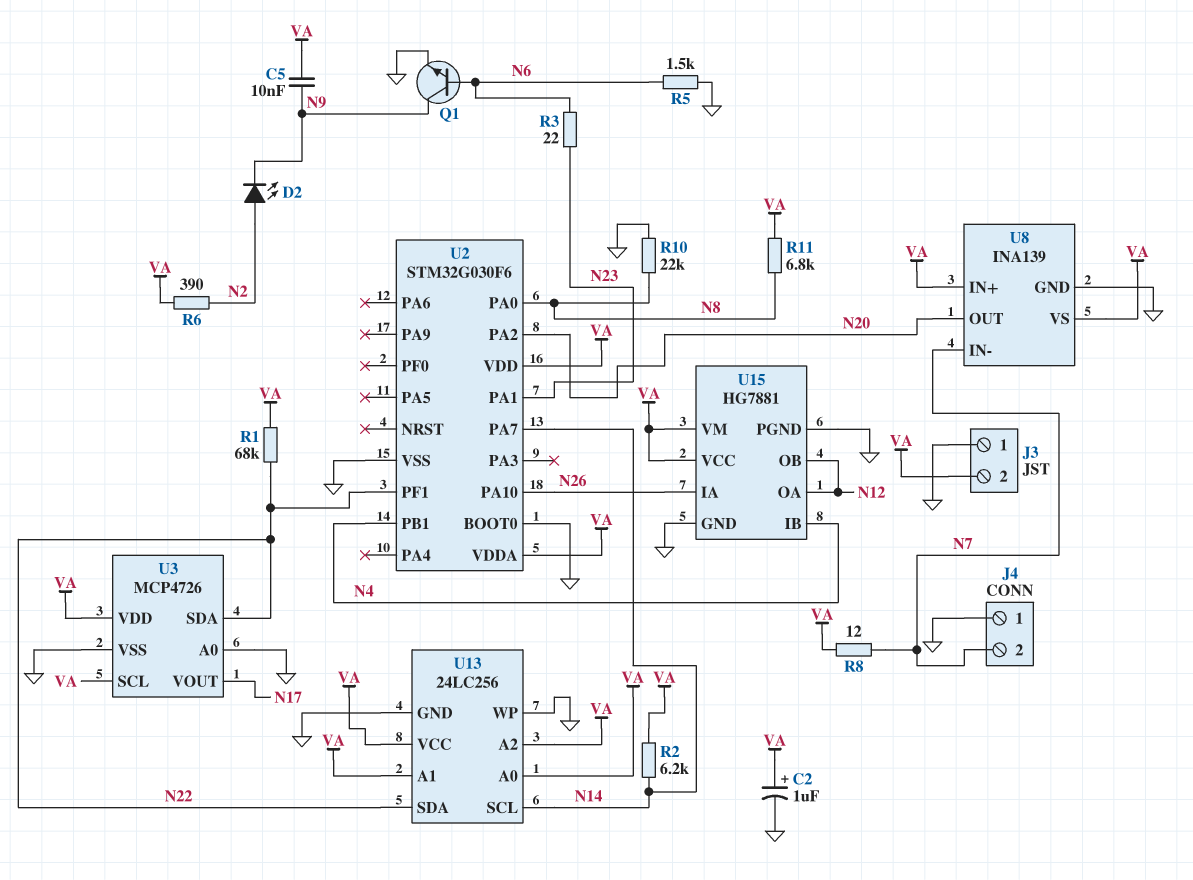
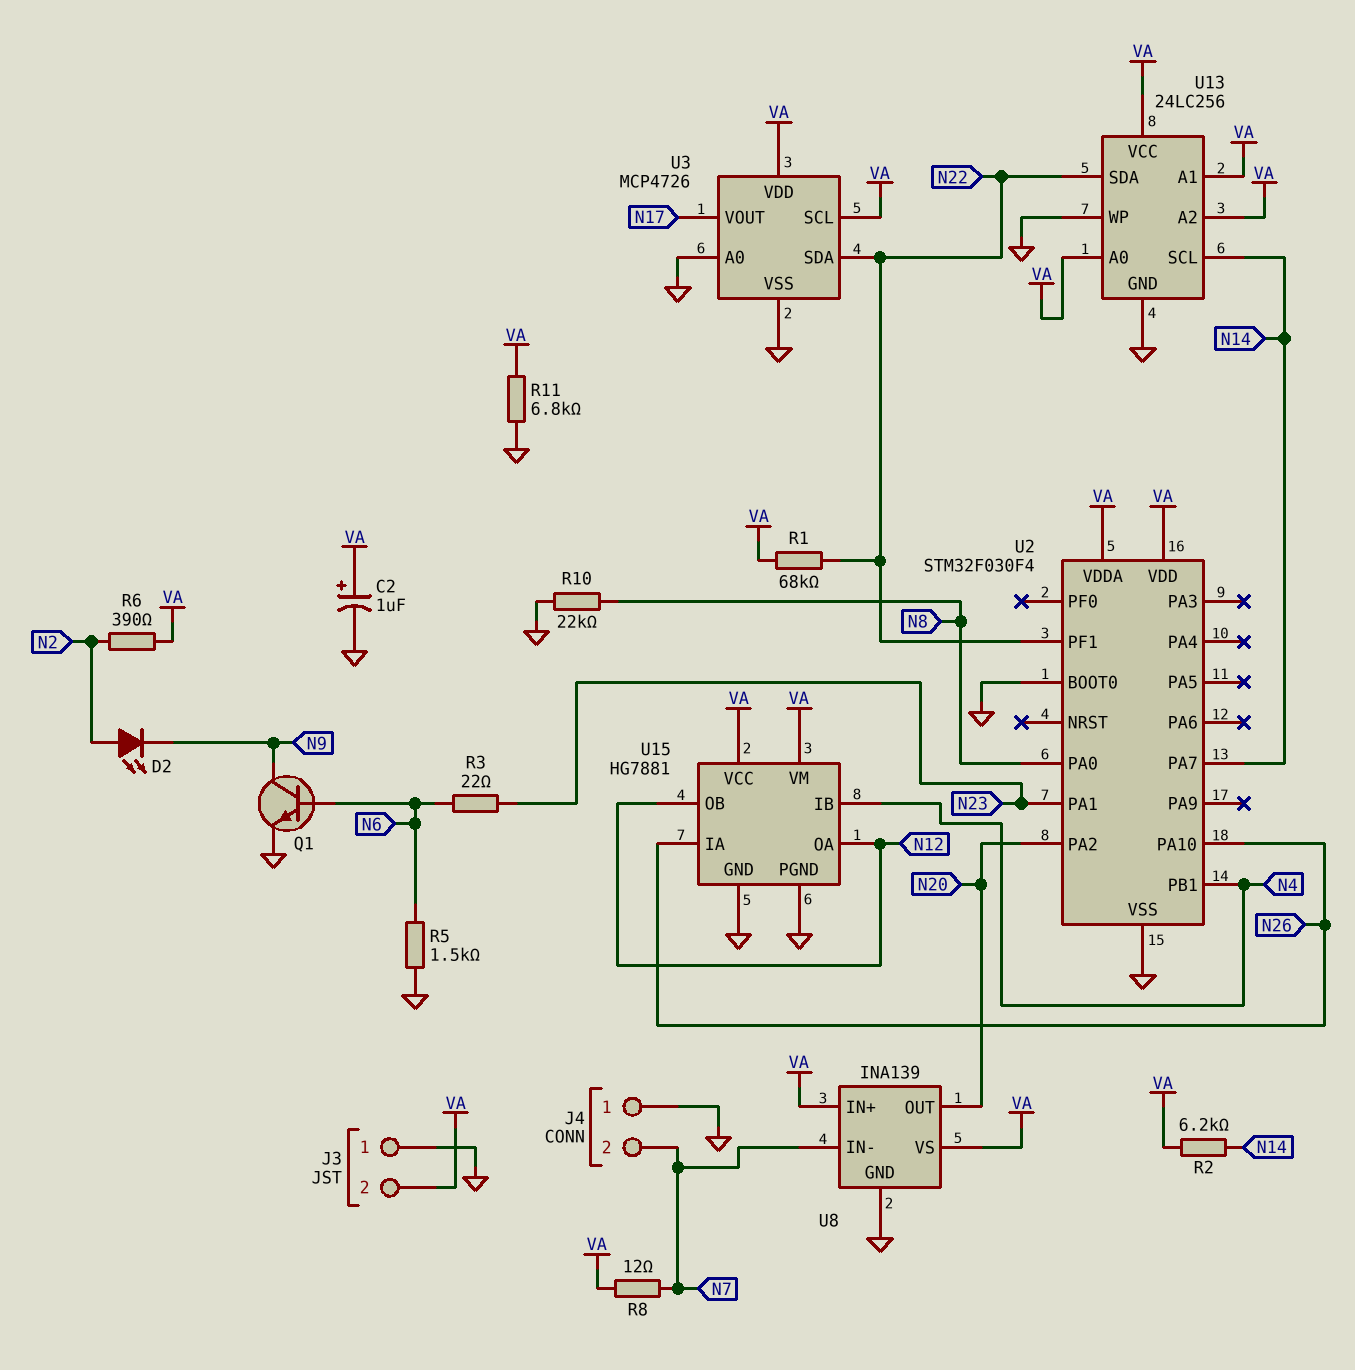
C5: 10nF (N9, VA) -> none
R11: 6.8k (N8, VA) -> 6.8k (GND, VA)
U2: STM32G030F6 -> STM32F030F4

